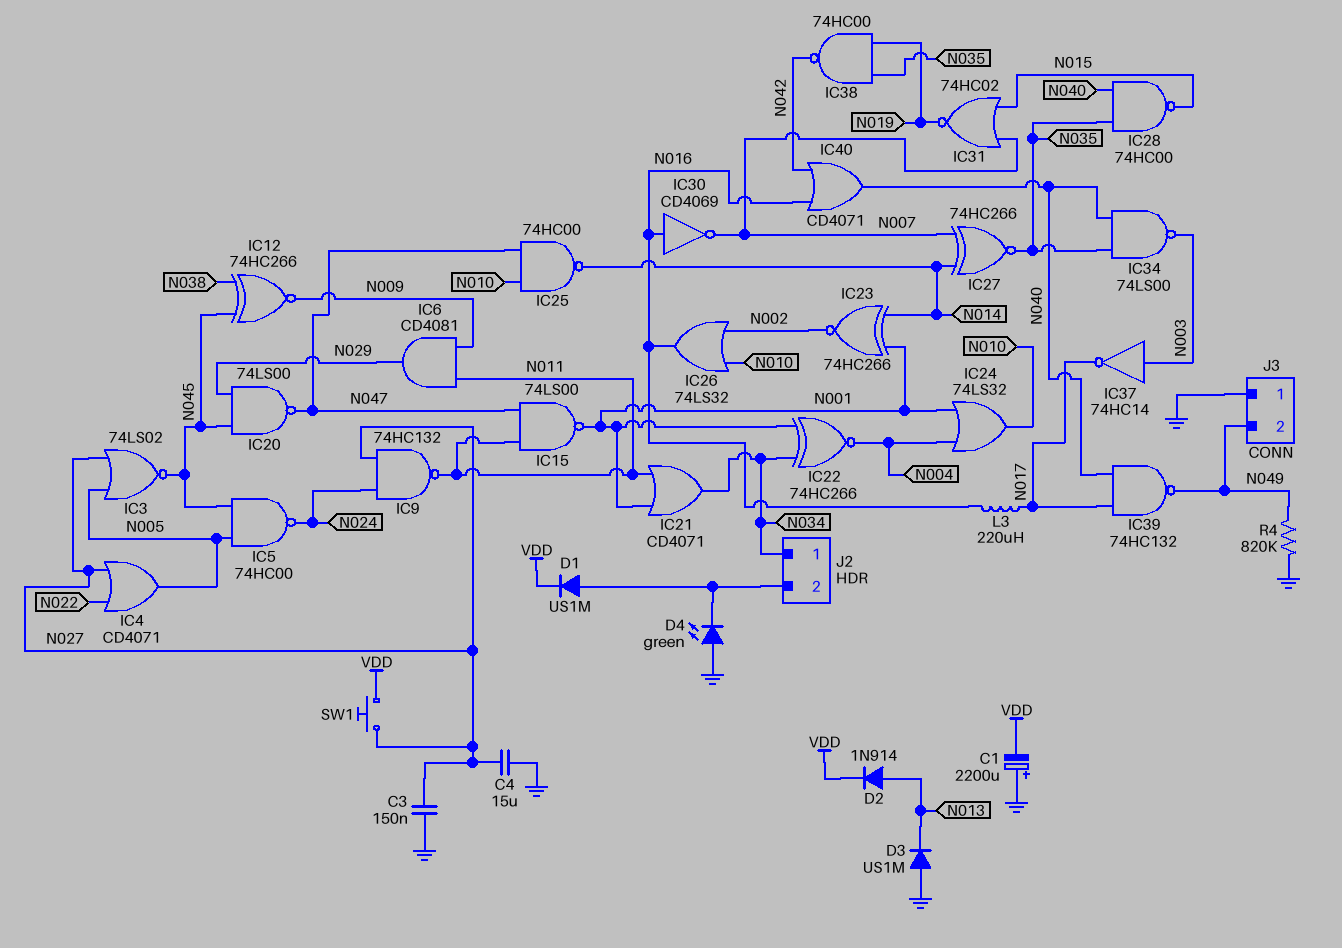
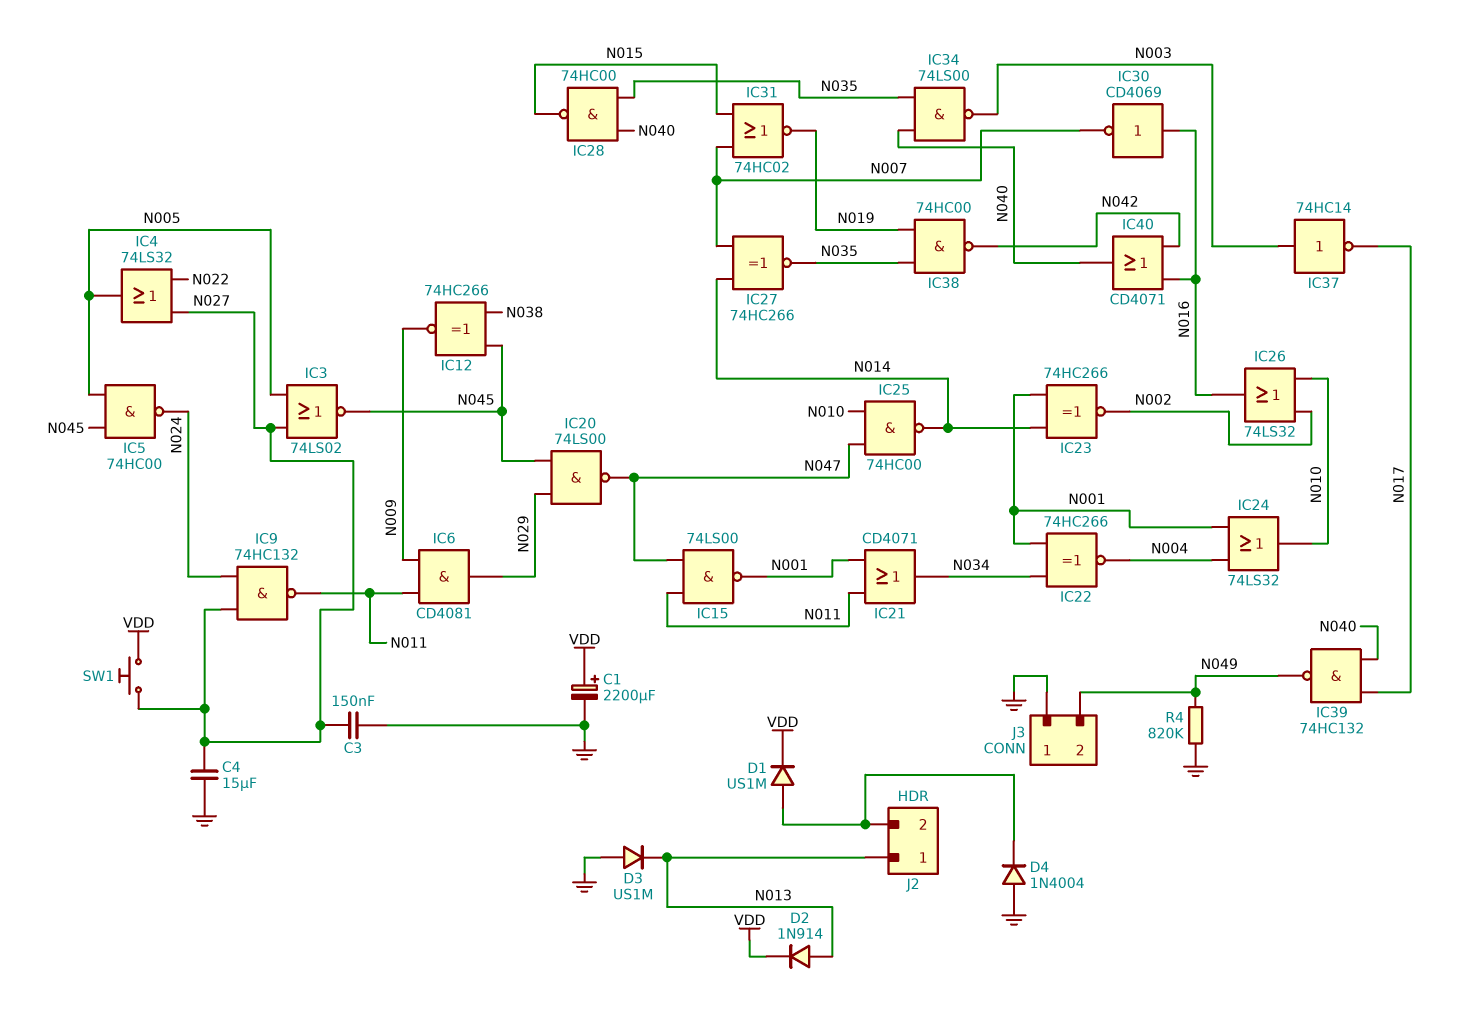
C1: 2200uF (plus GND, minus VDD) -> 2200uF (plus VDD, minus GND)
D4: LED green (A GND, K J2/2) -> diode 1N4004 (A GND, K J2/2)
IC4: OR CD4071 (in N022, in N027, out N005) -> OR 74LS32 (in N022, in N027, out N005)
J2 pin 1: N034 -> N013
L3: 220uH (N016, N017) -> none

